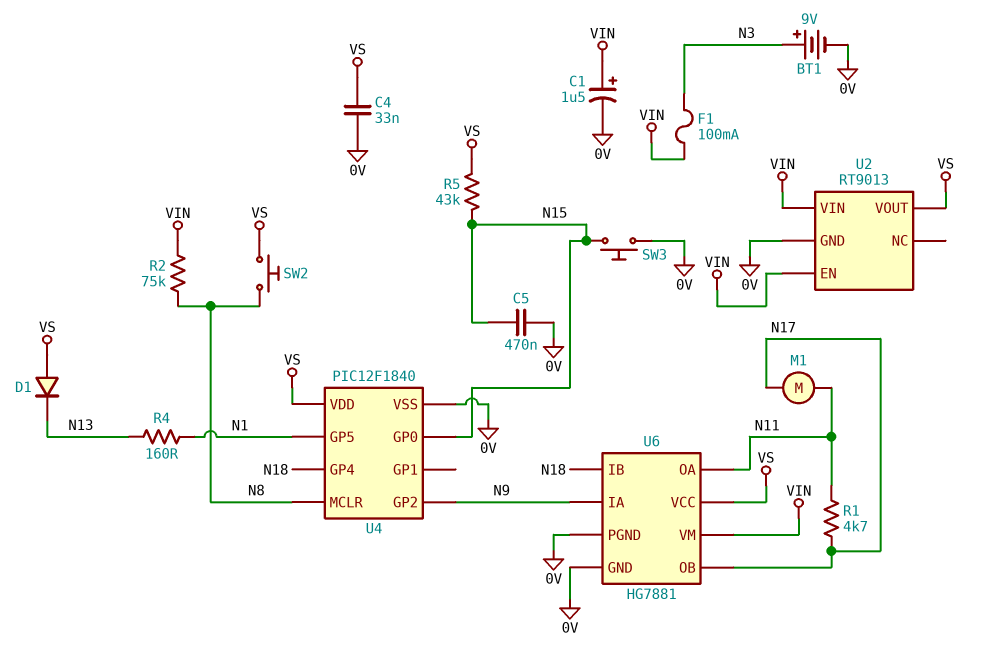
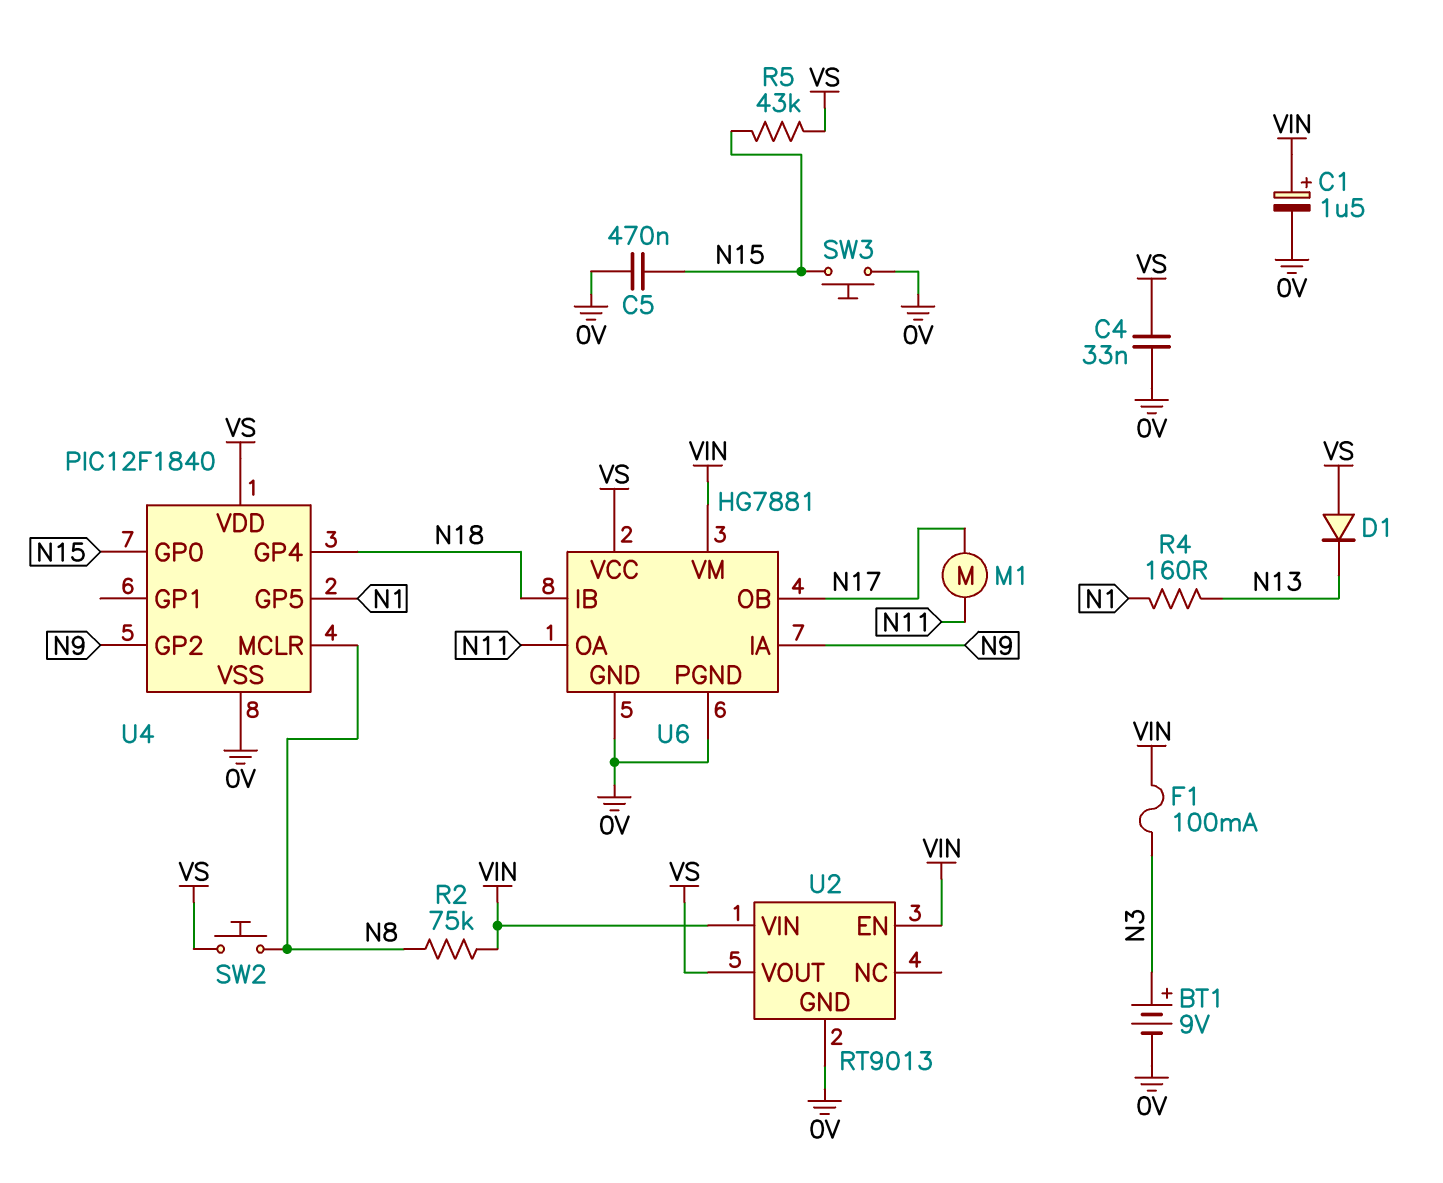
R1: 4.7k (N11, N17) -> none

